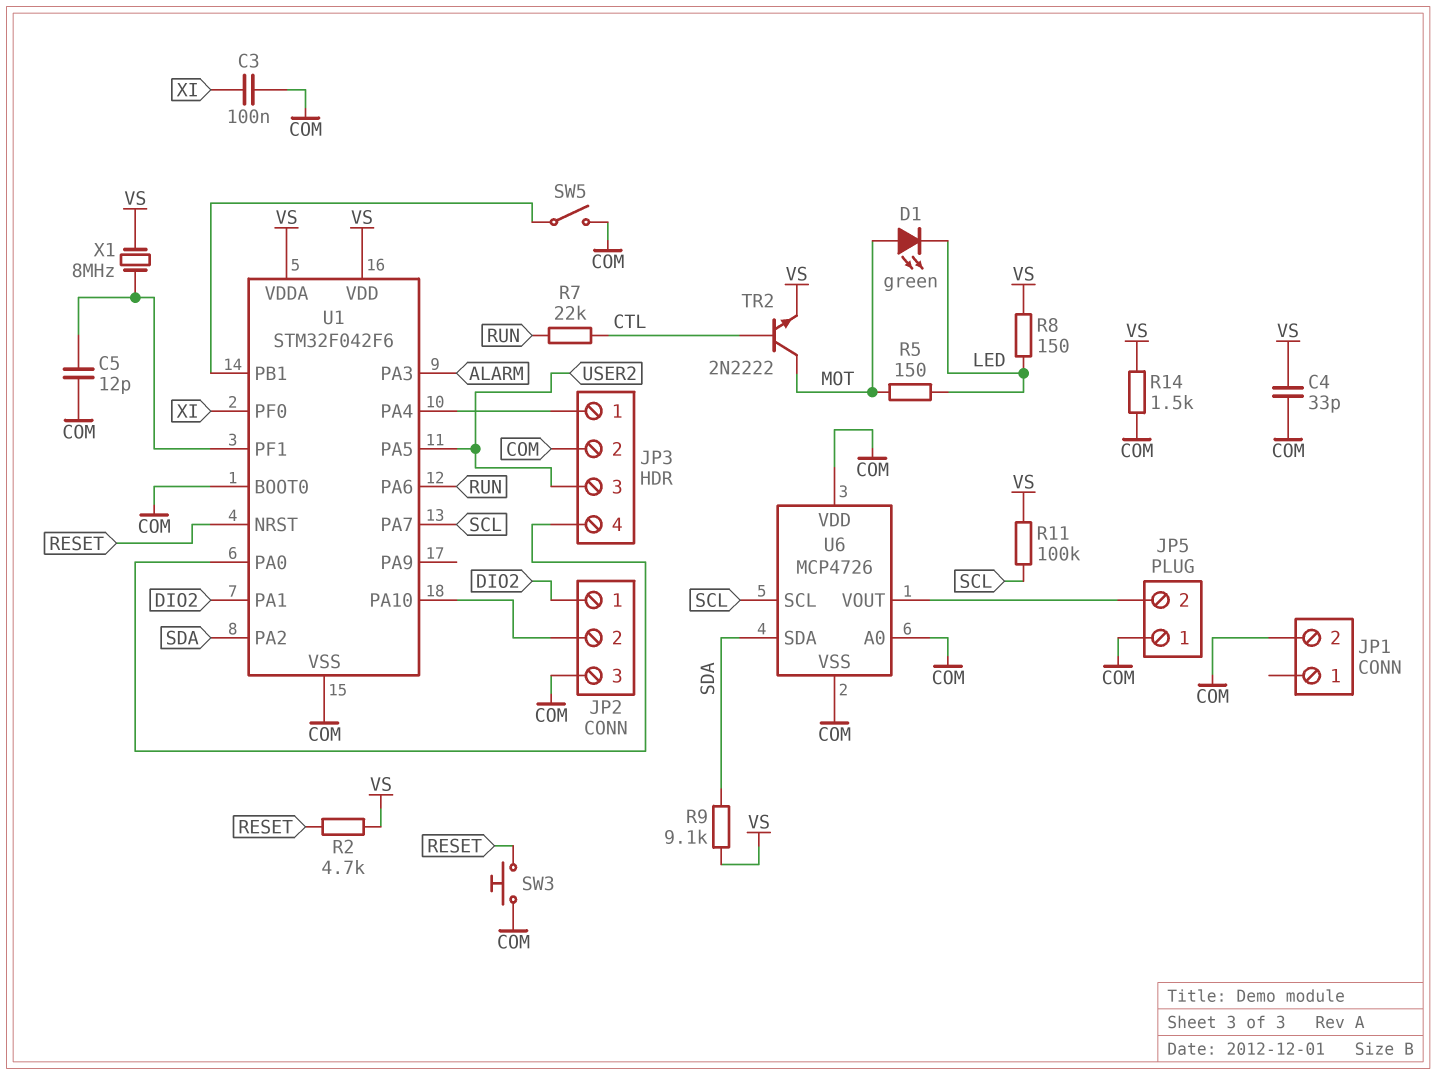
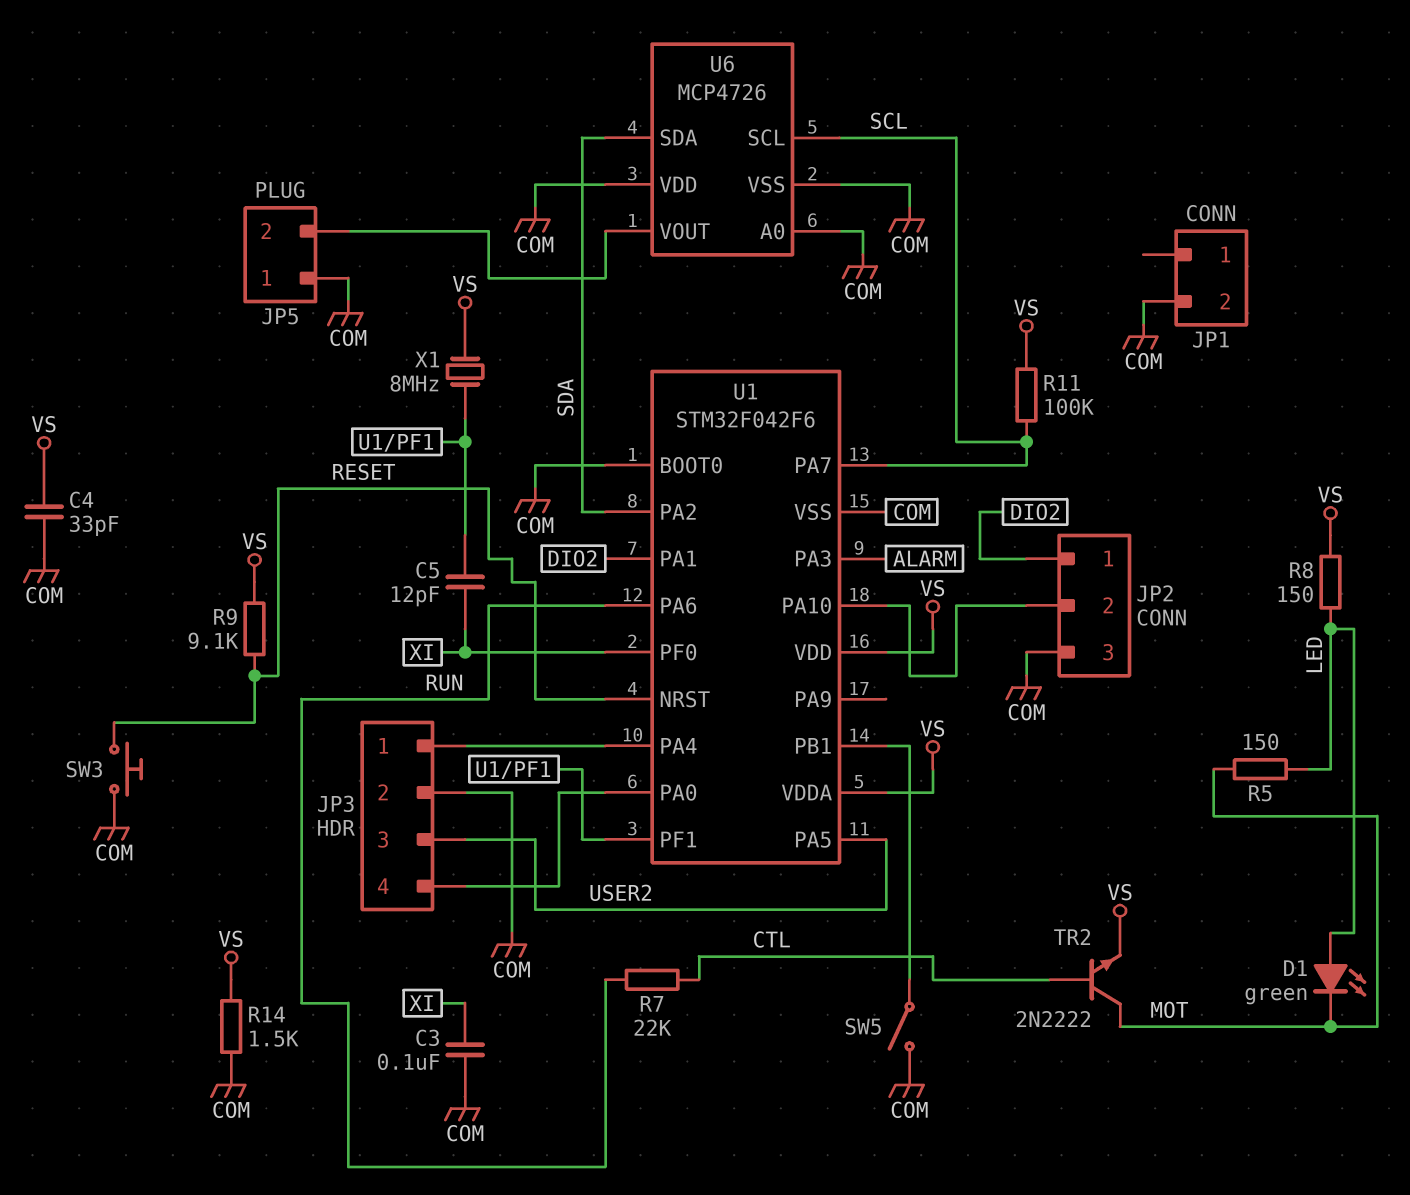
C5: 12pF (COM, U1/PF1) -> 12pF (U1/PF1, XI)
D1: LED green (A MOT, K LED) -> LED green (A LED, K MOT)
R2: 4.7k (RESET, VS) -> none
R9: 9.1k (SDA, VS) -> 9.1k (RESET, VS)

